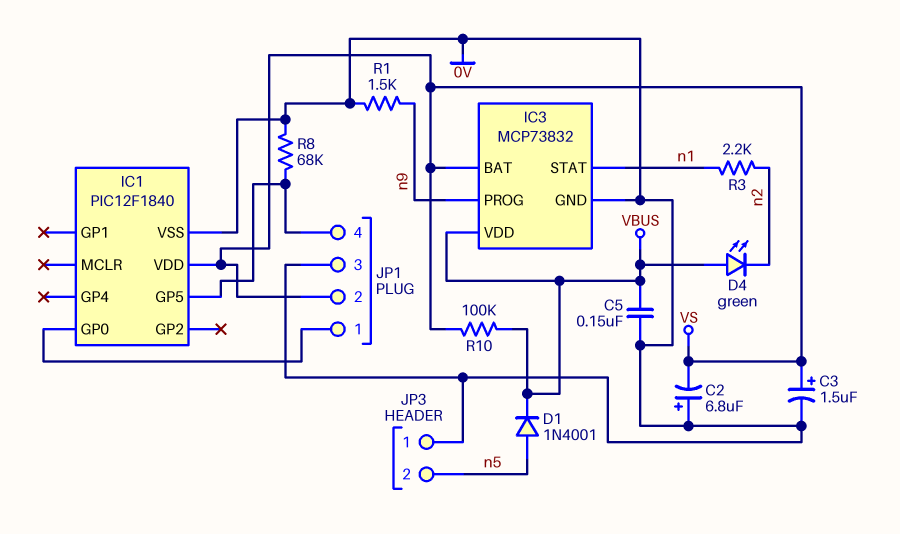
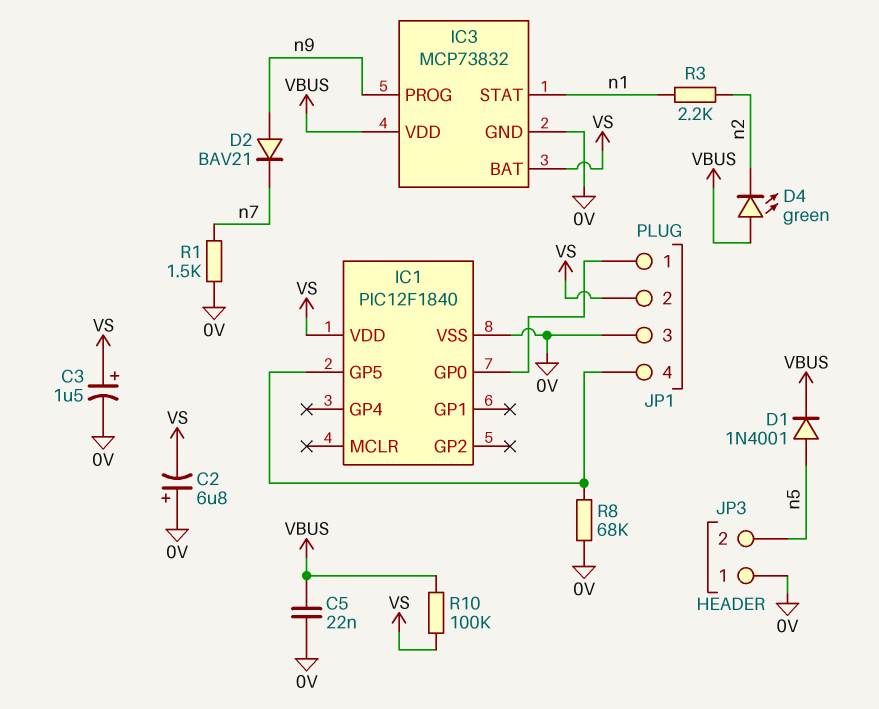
C5: 150nF (0V, VBUS) -> 22nF (0V, VBUS)
D2: none -> diode BAV21 (A n9, K n7)
R1: 1.5k (0V, n9) -> 1.5k (0V, n7)

